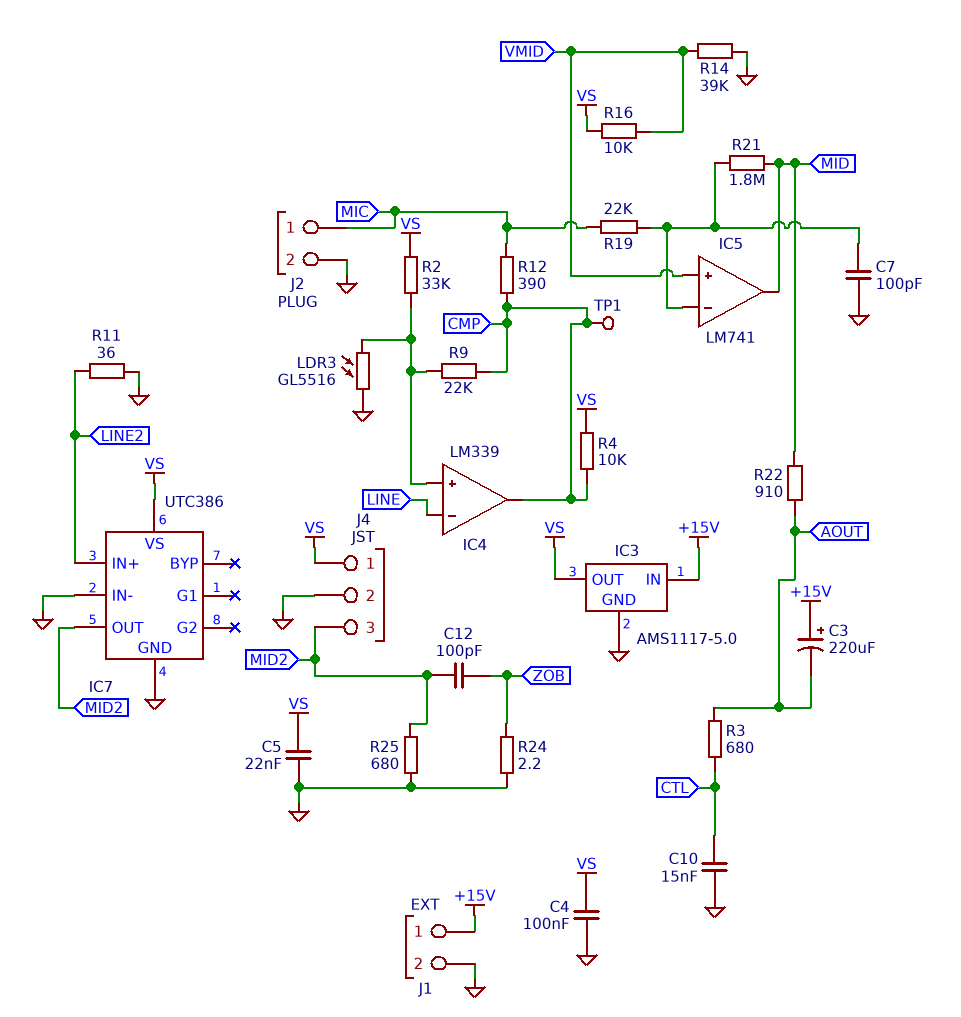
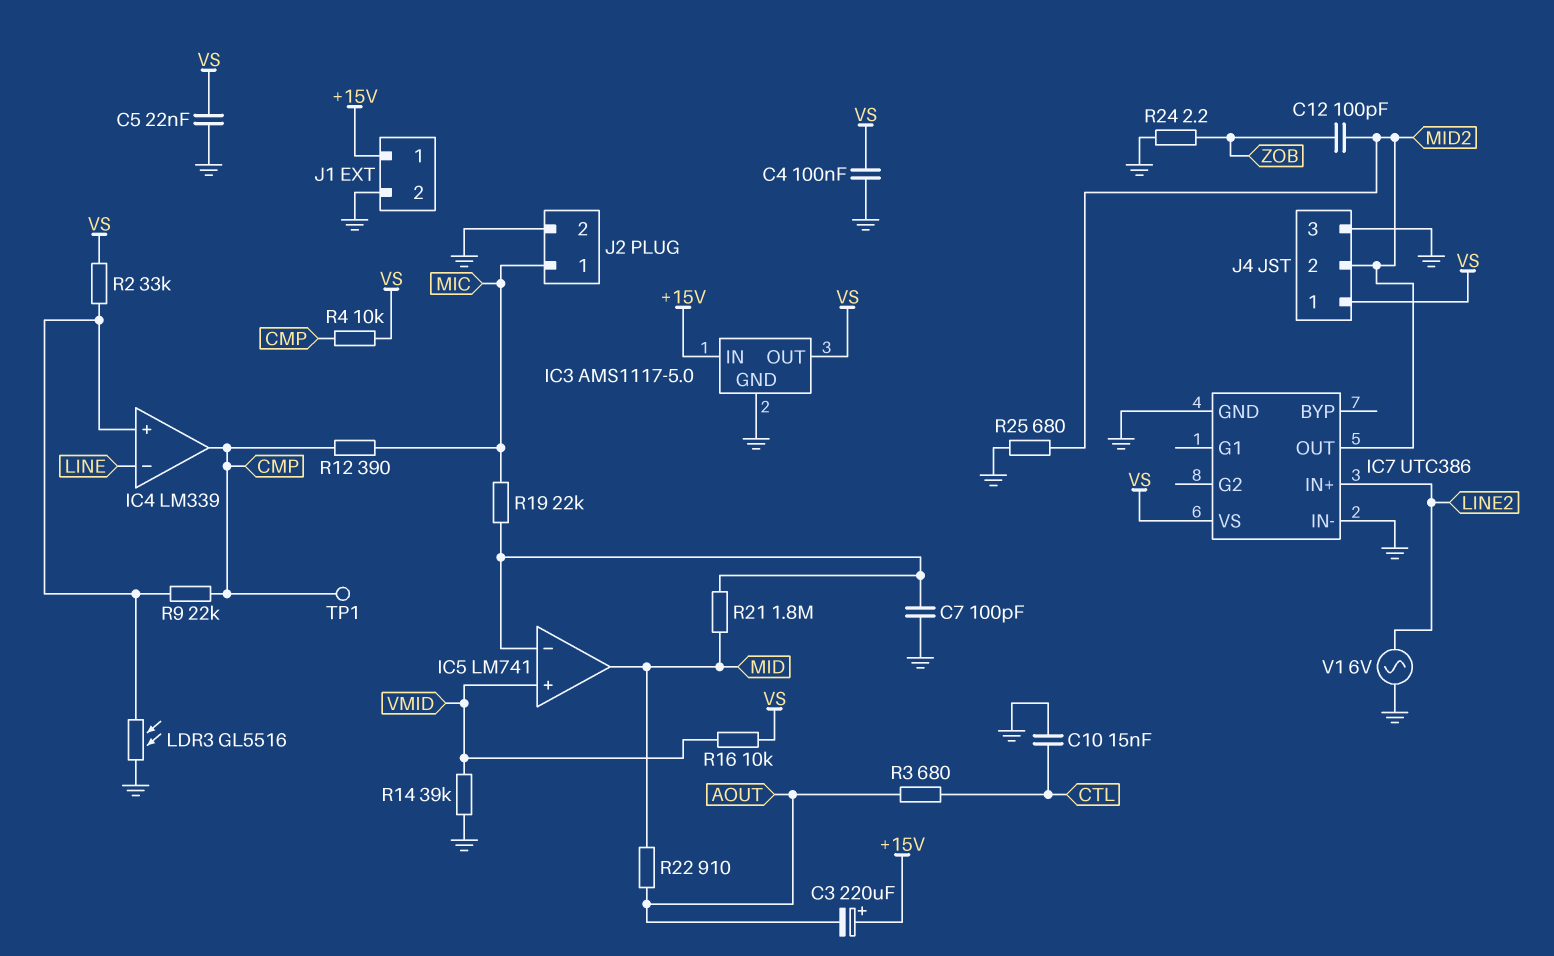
J4 pin 2: GND -> MID2
J4 pin 3: MID2 -> GND
R11: 36 (GND, LINE2) -> none
V1: none -> AC 6V (GND, LINE2)

